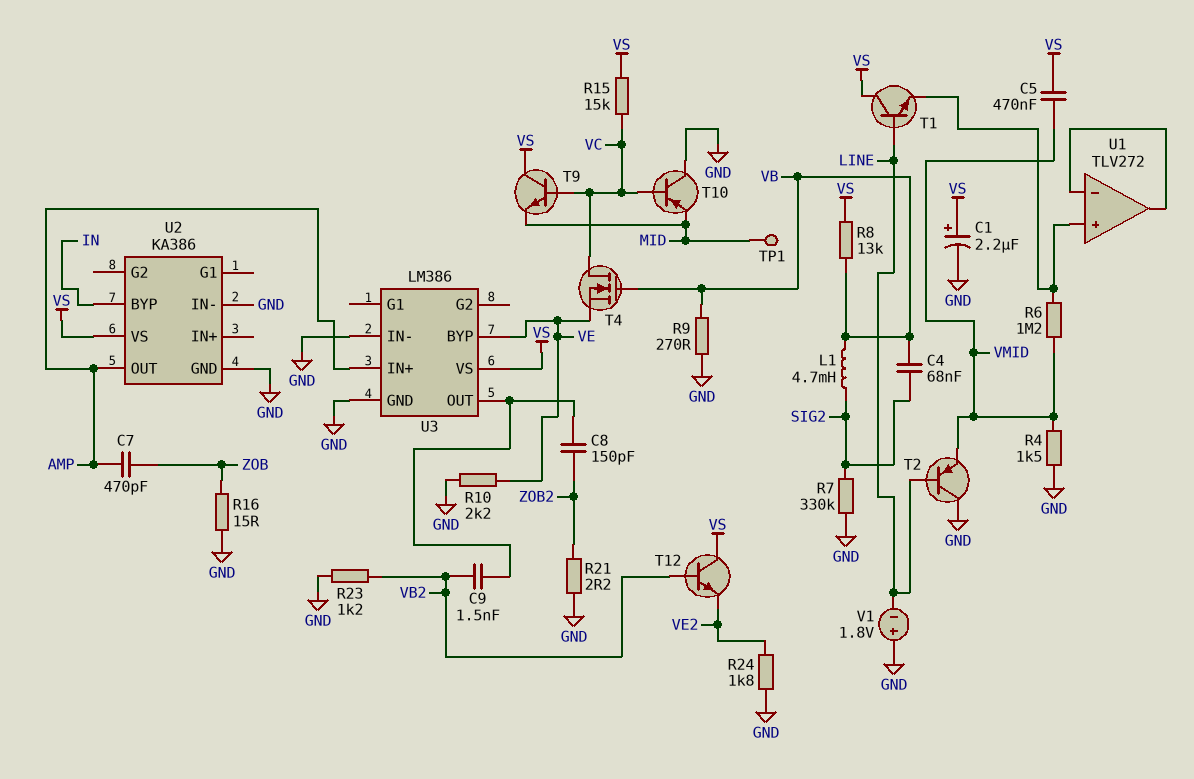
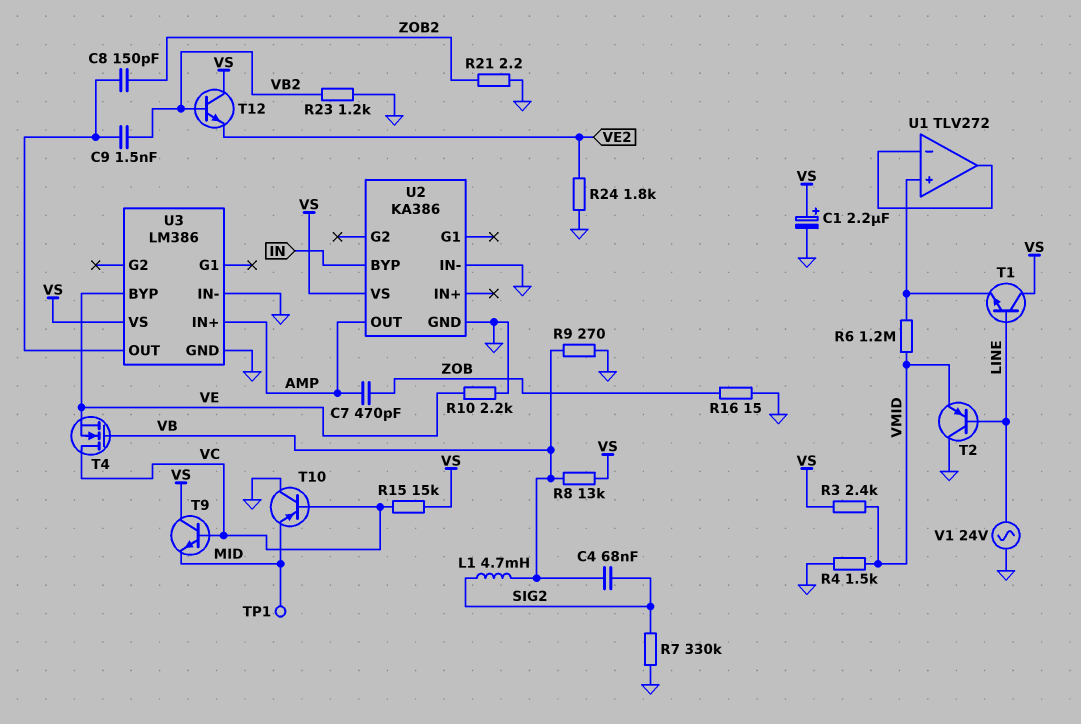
C5: 470nF (VMID, VS) -> none
R3: none -> 2.4k (VMID, VS)
V1: 1.8V (plus GND, minus LINE) -> AC 24V (GND, LINE)

